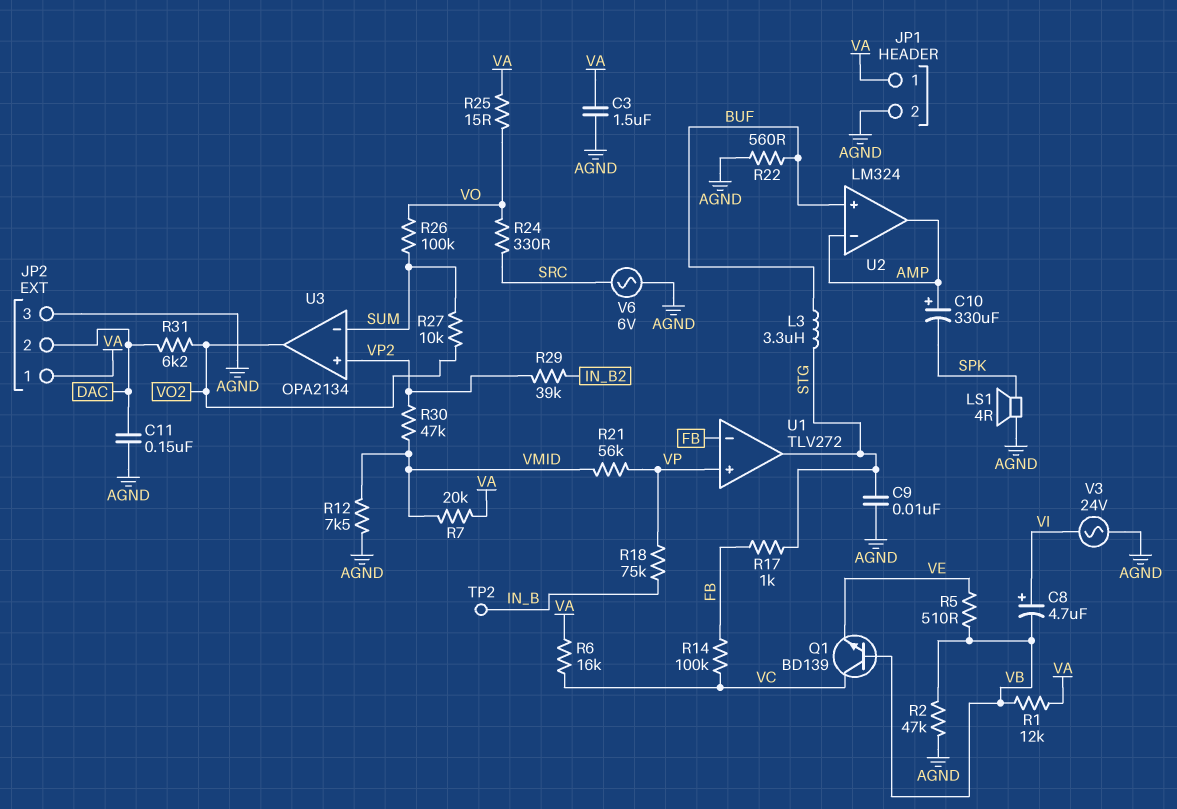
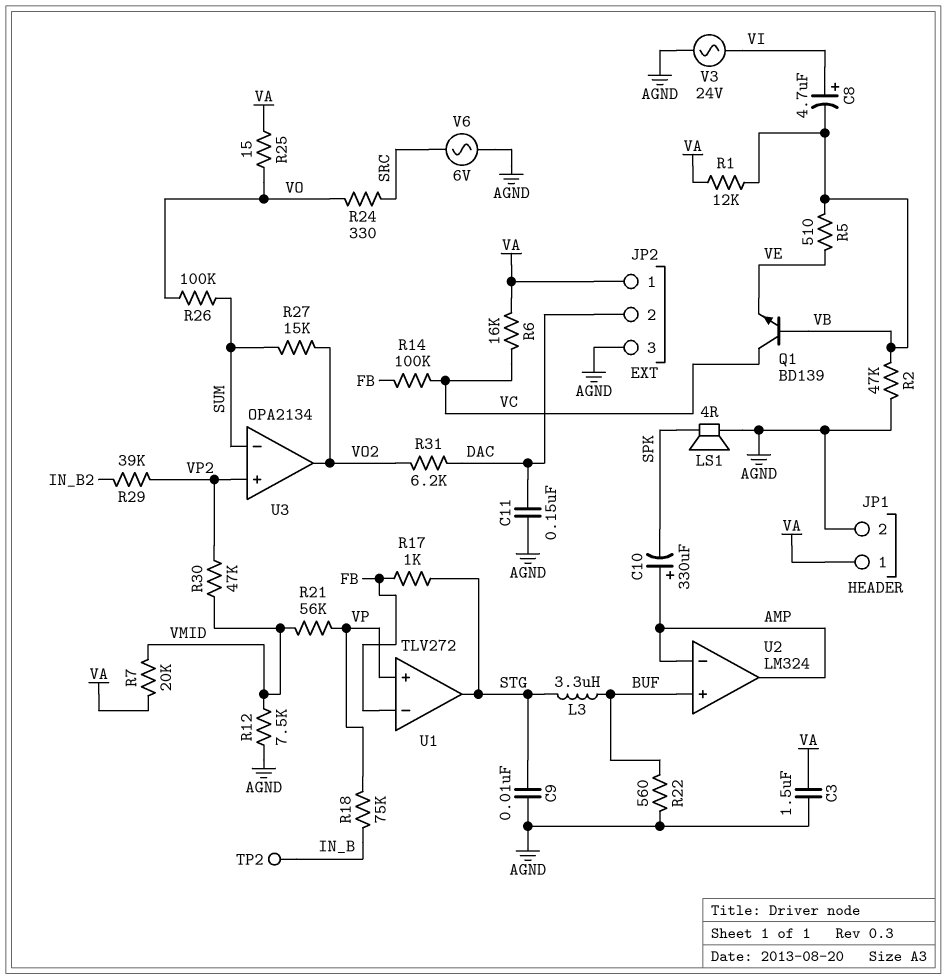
R27: 10k (SUM, VO2) -> 15k (SUM, VO2)

